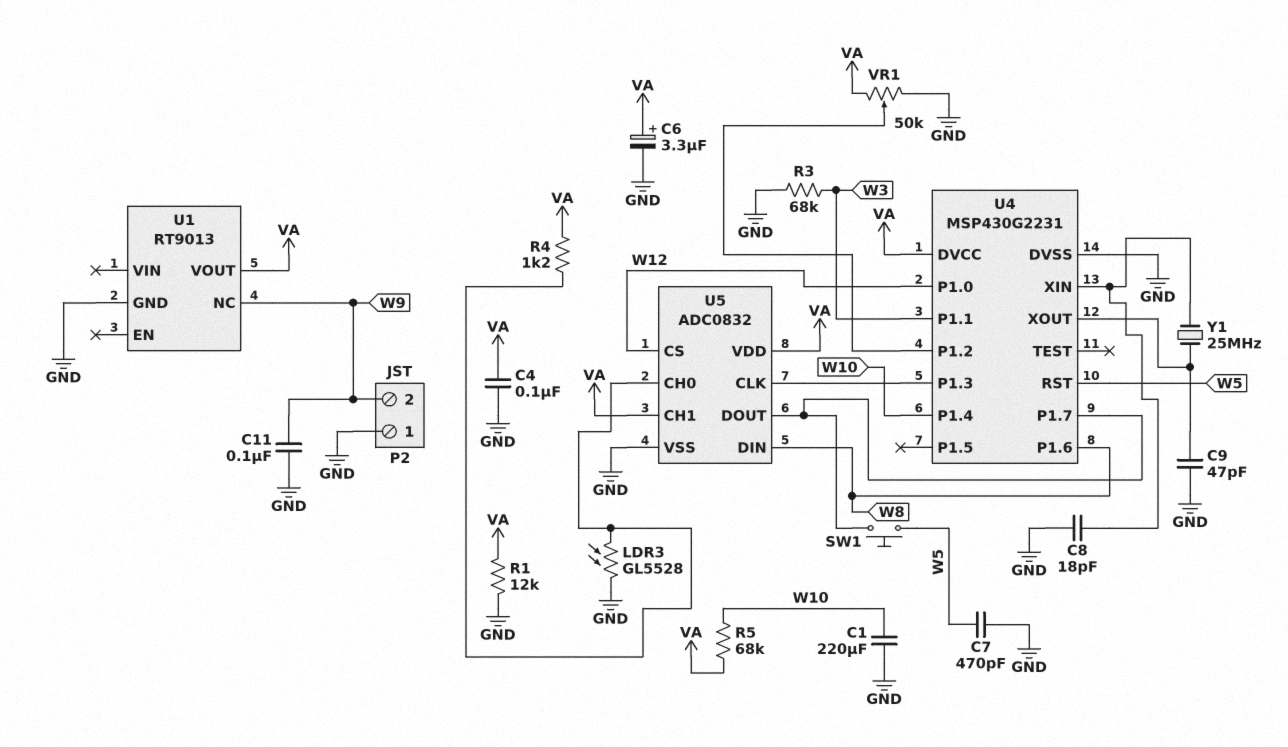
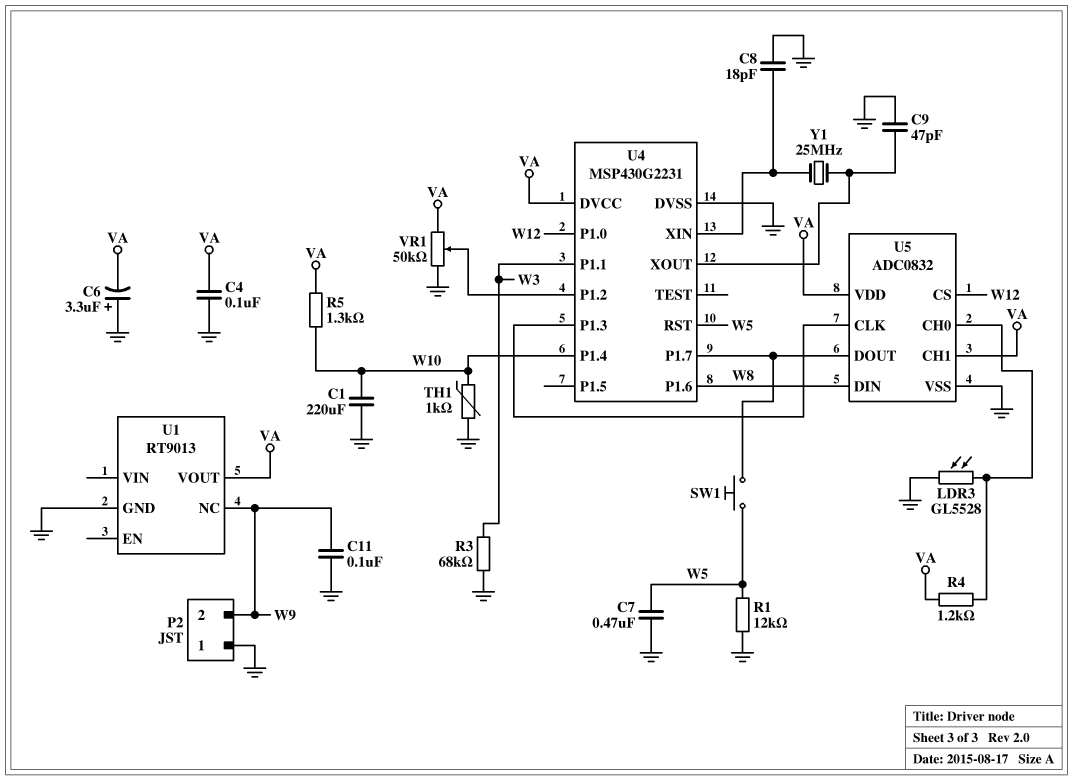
C6: 3.3uF (plus VA, minus GND) -> 3.3uF (plus GND, minus VA)
C7: 470pF (GND, W5) -> 470nF (GND, W5)
R1: 12k (GND, VA) -> 12k (GND, W5)
R5: 68k (VA, W10) -> 1.3k (VA, W10)
TH1: none -> 1k (GND, W10)

